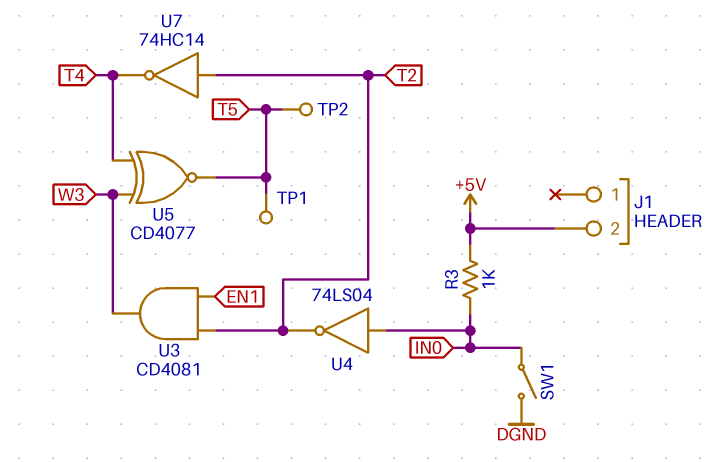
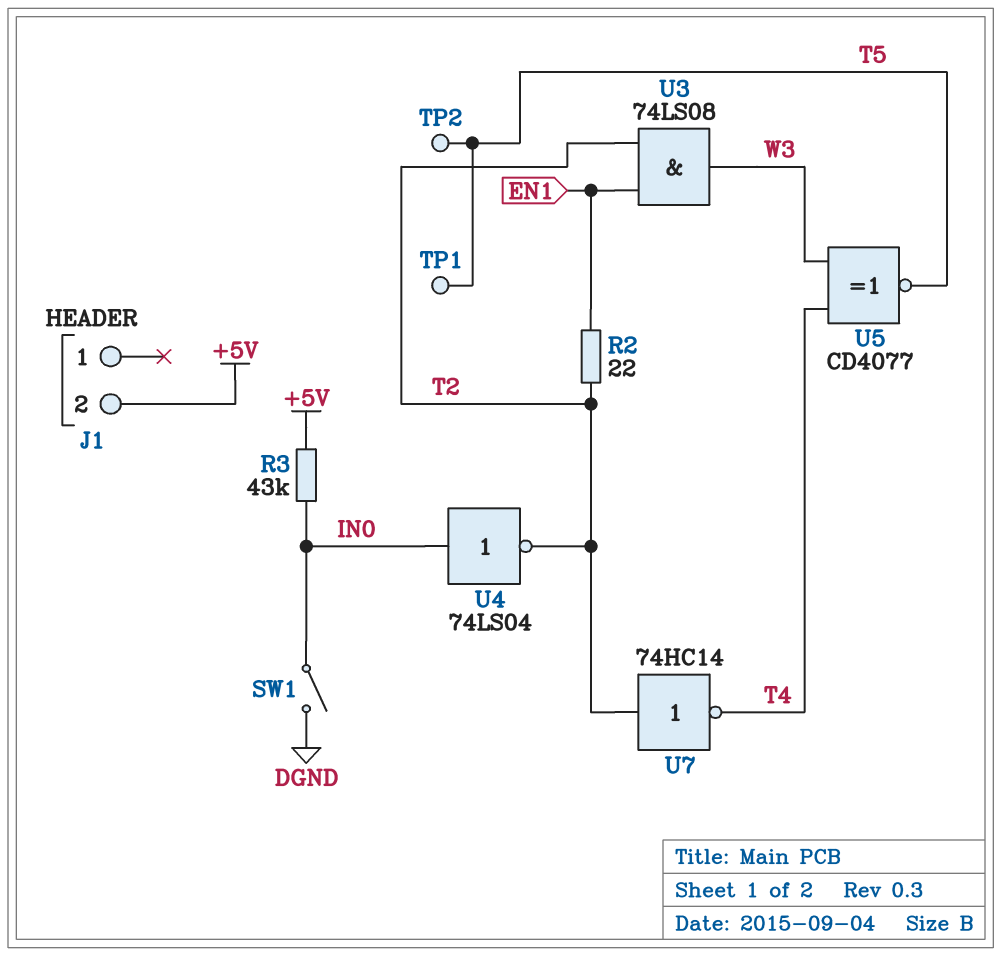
R2: none -> 22 (EN1, T2)
R3: 1k (+5V, IN0) -> 43k (+5V, IN0)
U3: AND CD4081 (in EN1, in T2, out W3) -> AND 74LS08 (in EN1, in T2, out W3)

